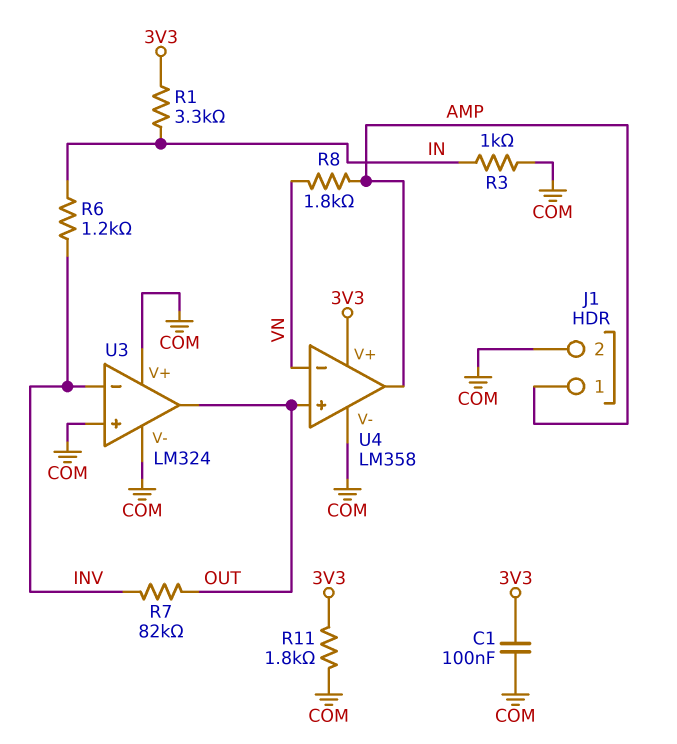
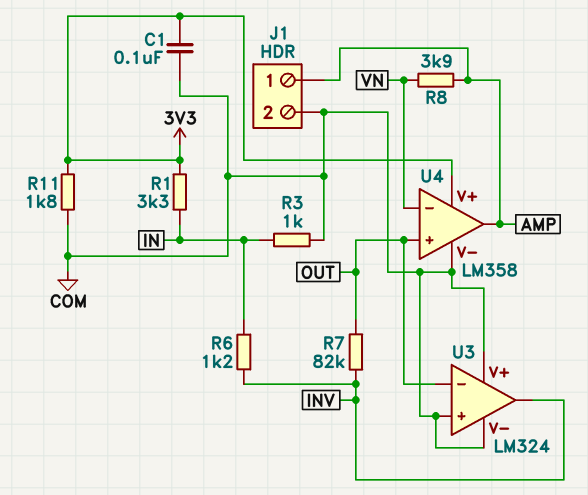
R8: 1.8k (AMP, VN) -> 3.9k (AMP, VN)
U3 pin in-: INV -> OUT
U3 pin out: OUT -> INV

